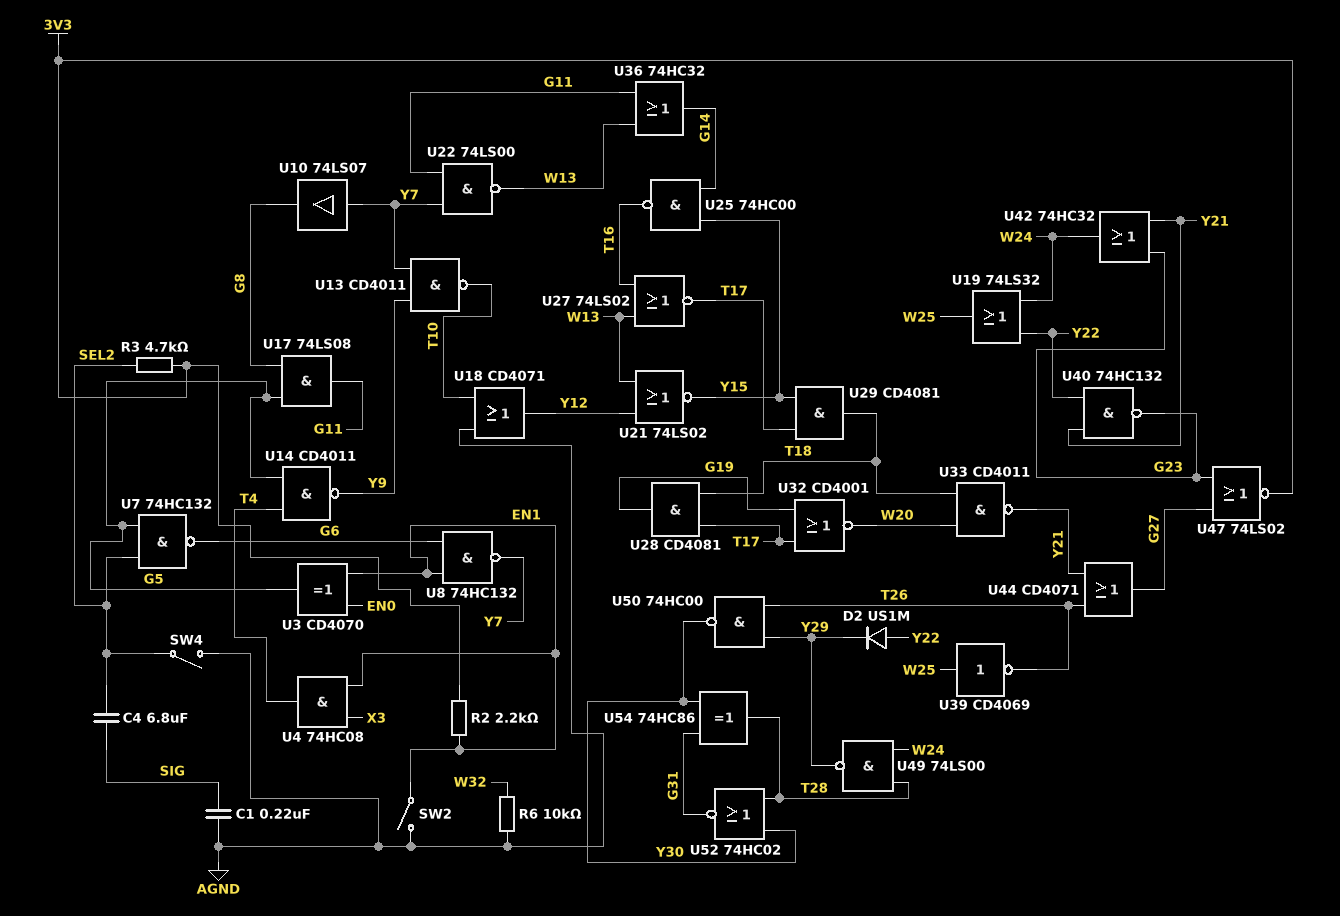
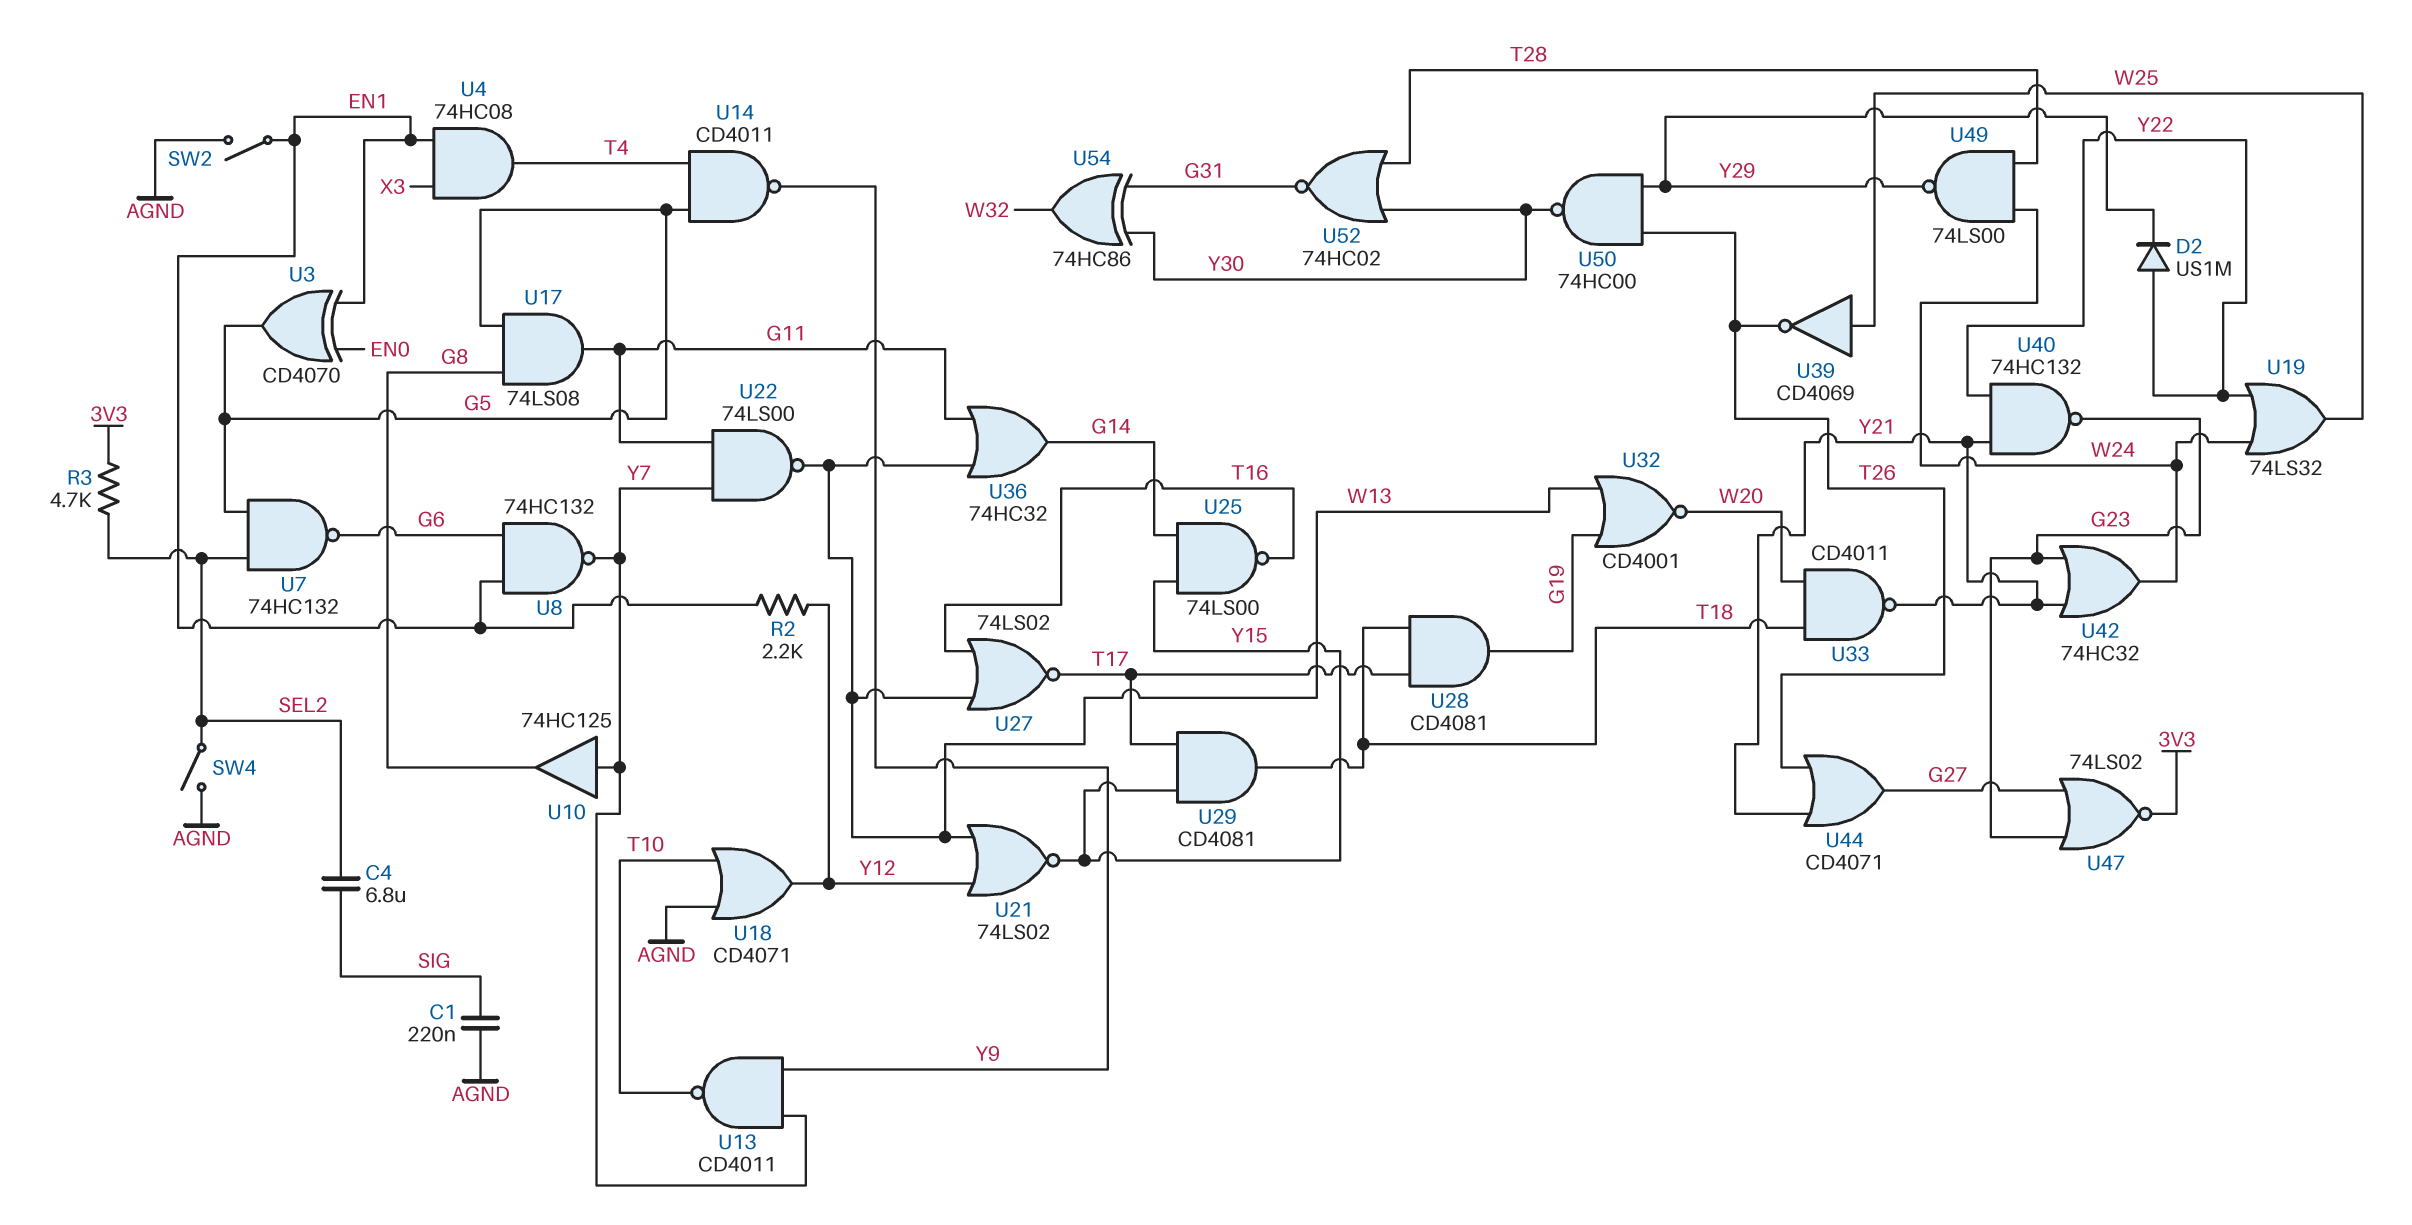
R2: 2.2k (3V3, EN1) -> 2.2k (EN1, Y12)
R6: 10k (AGND, W32) -> none
U10: buffer 74LS07 (in Y7, out G8) -> buffer 74HC125 (in Y7, out G8)
U25: NAND 74HC00 (in G14, in Y15, out T16) -> NAND 74LS00 (in G14, in Y15, out T16)
U32: NOR CD4001 (in G19, in T17, out W20) -> NOR CD4001 (in G19, in W13, out W20)
U54: XOR 74HC86 (in G31, in Y30, out T28) -> XOR 74HC86 (in G31, in Y30, out W32)

